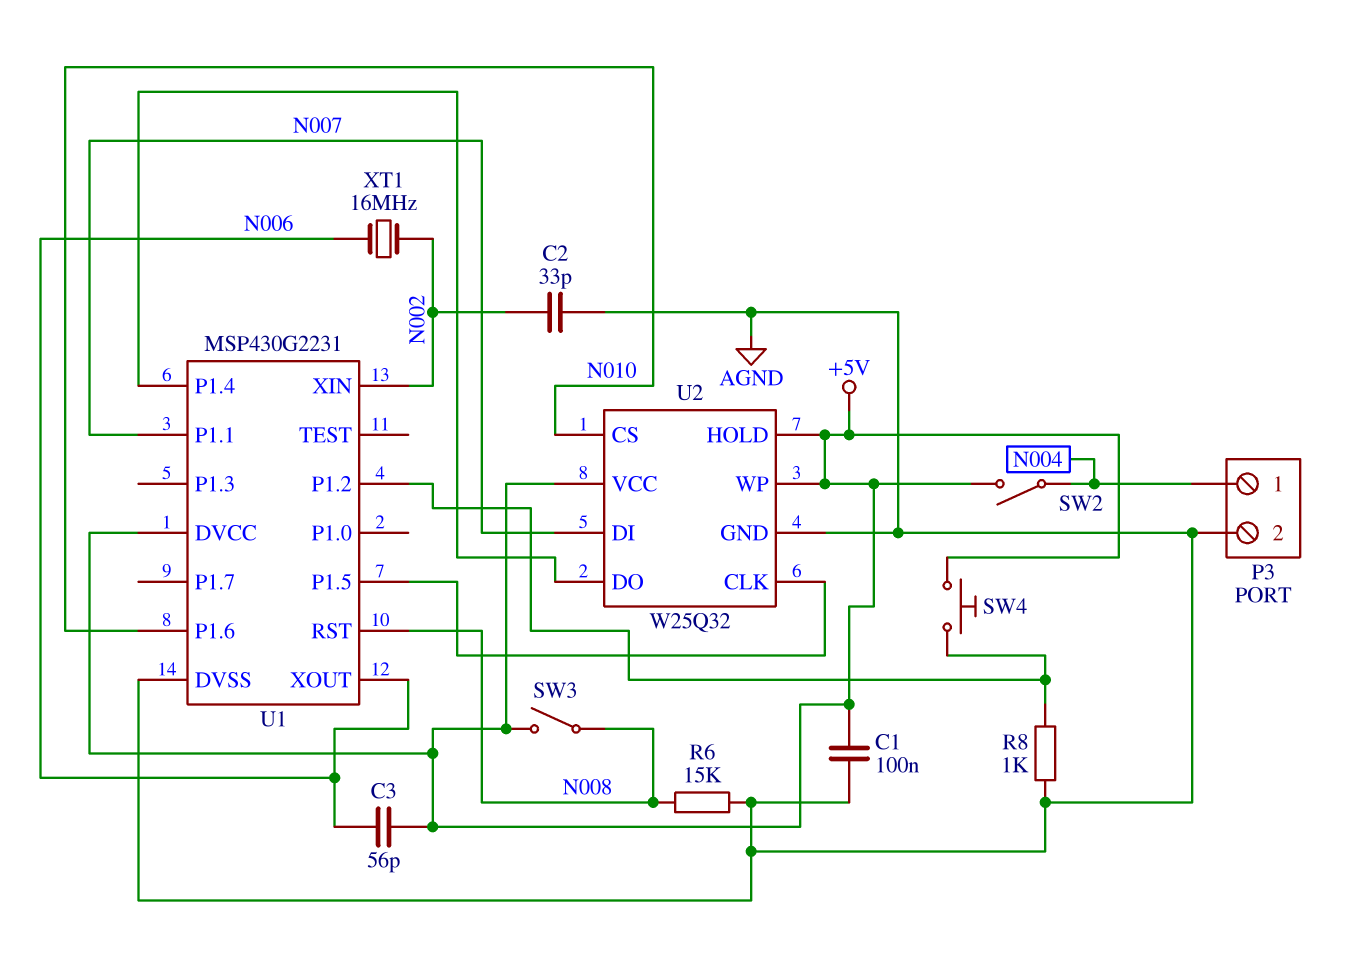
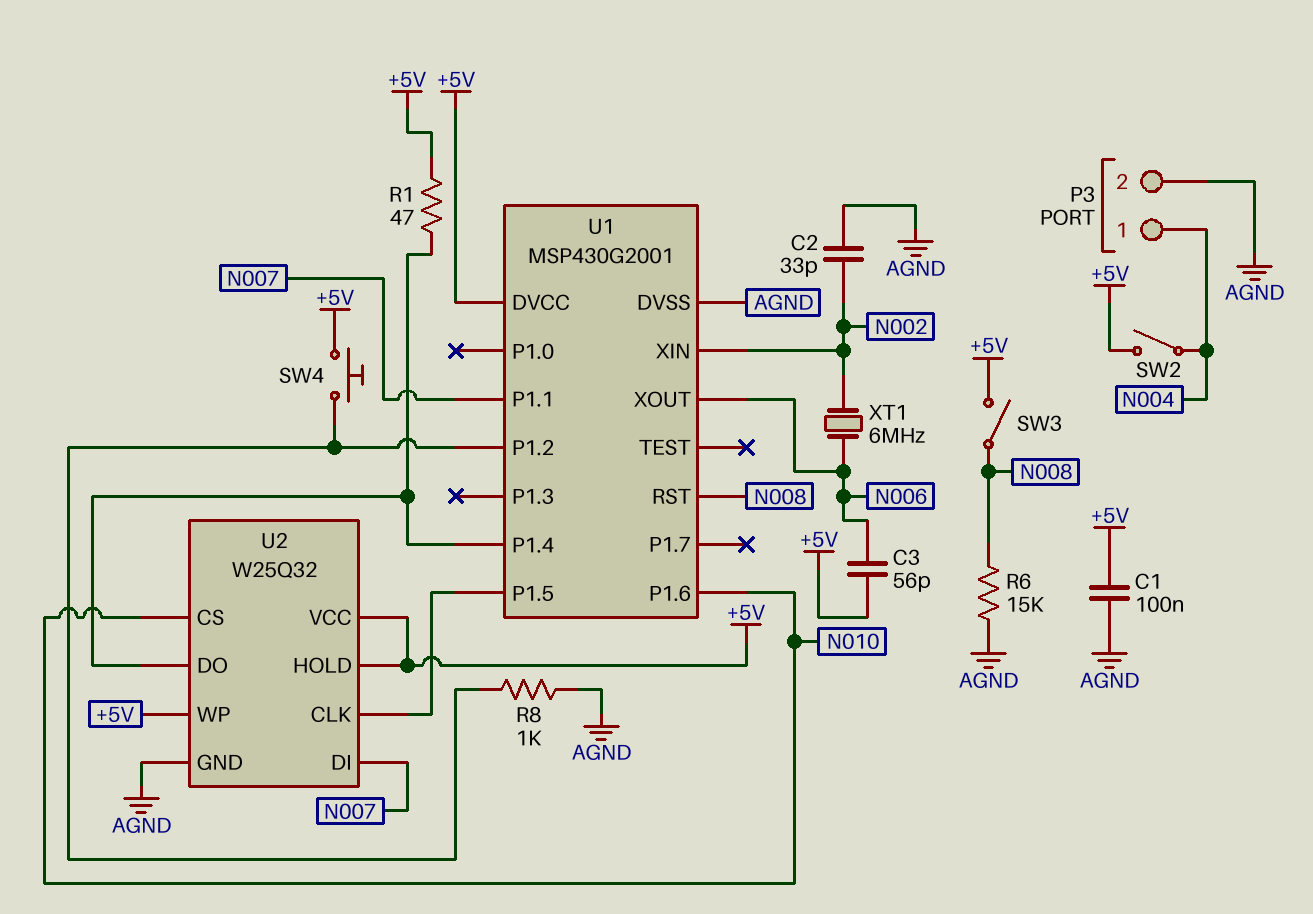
R1: none -> 47 (+5V, U1/P1.4)
U1: MSP430G2231 -> MSP430G2001
XT1: 16MHz (N002, N006) -> 6MHz (N002, N006)

